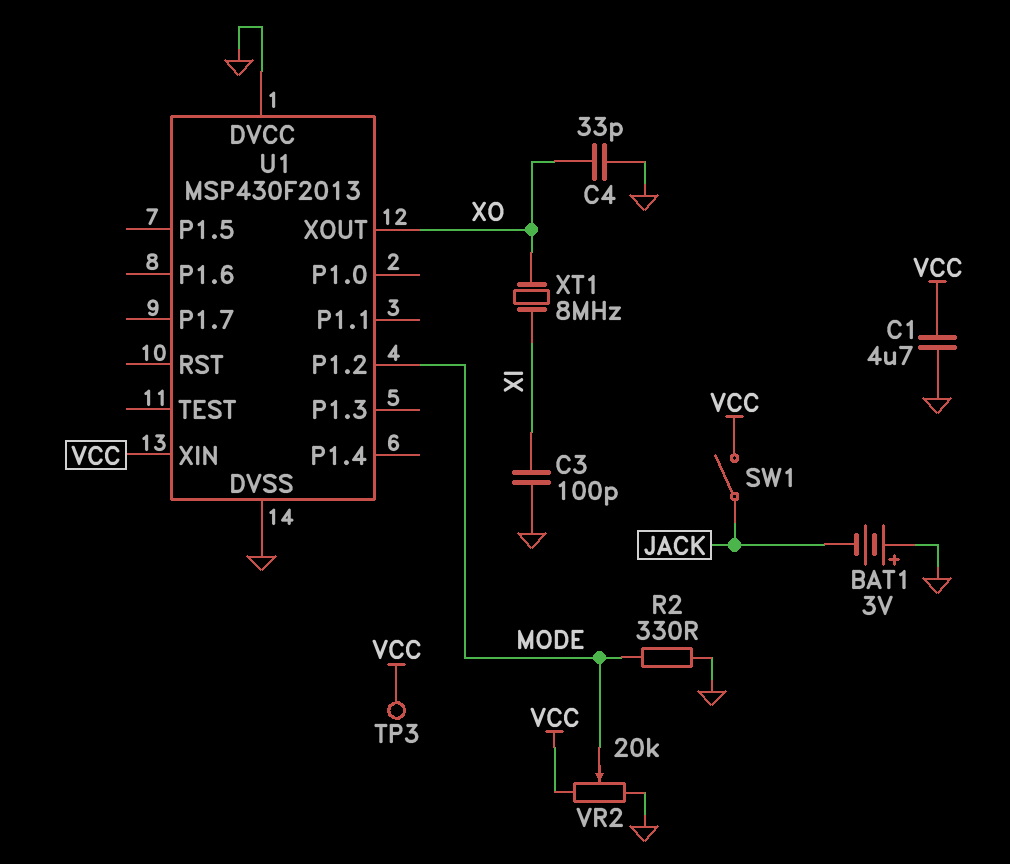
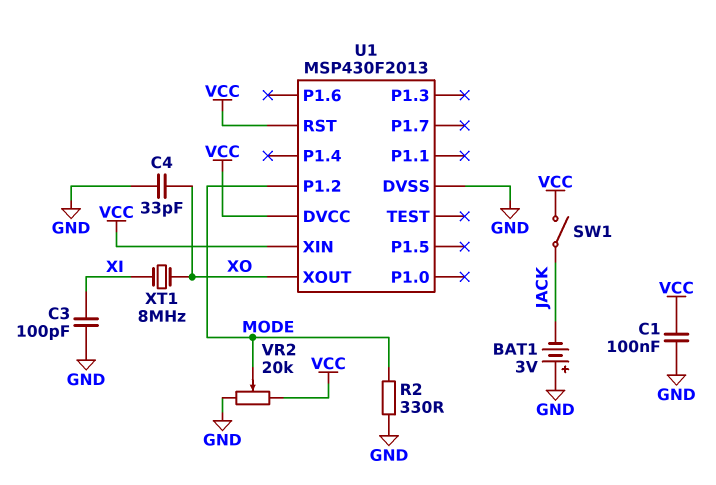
C1: 4.7uF (GND, VCC) -> 100nF (GND, VCC)
TP3: test point (VCC) -> none
U1 pin DVCC: GND -> VCC
U1 pin RST: none -> VCC

